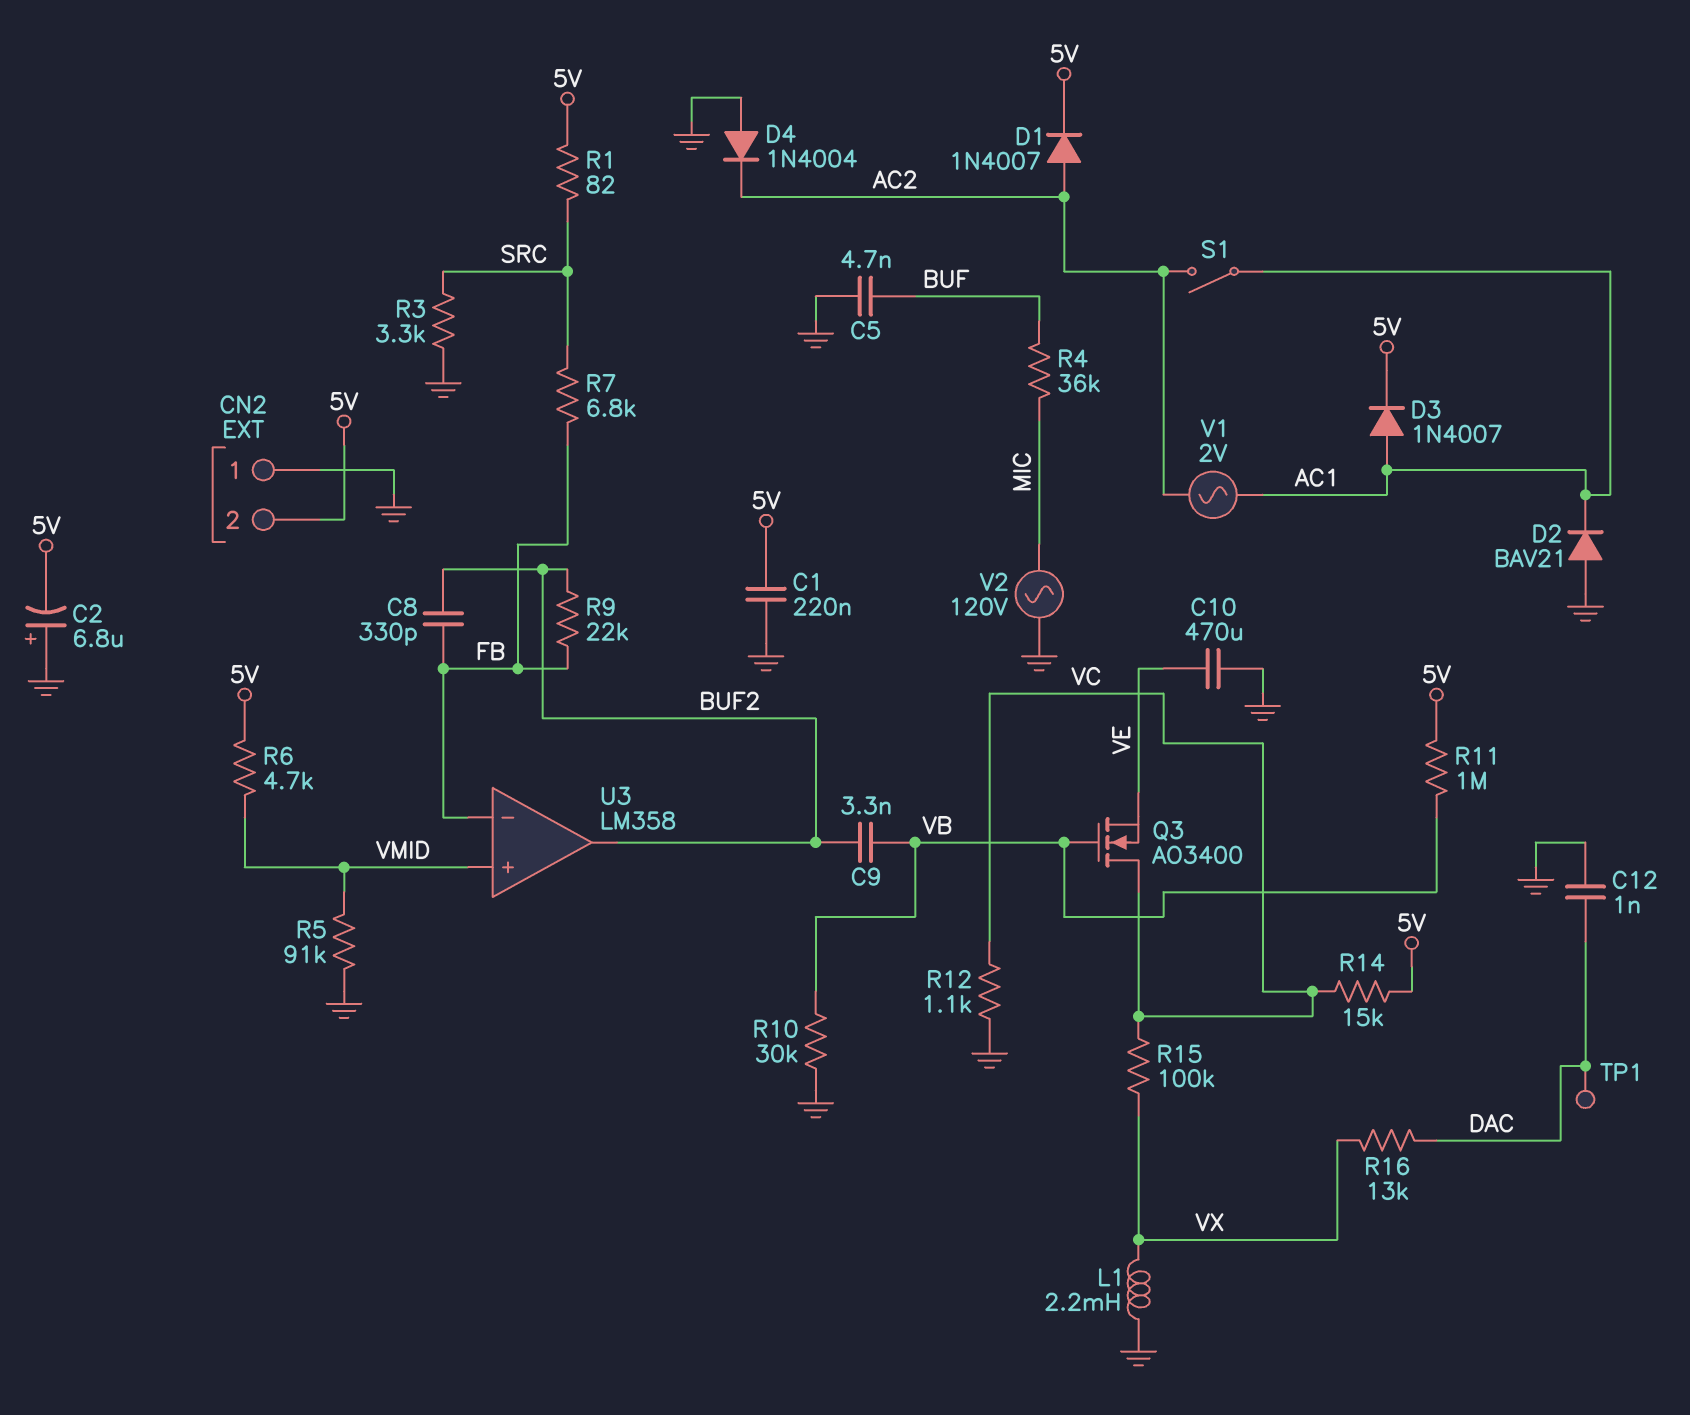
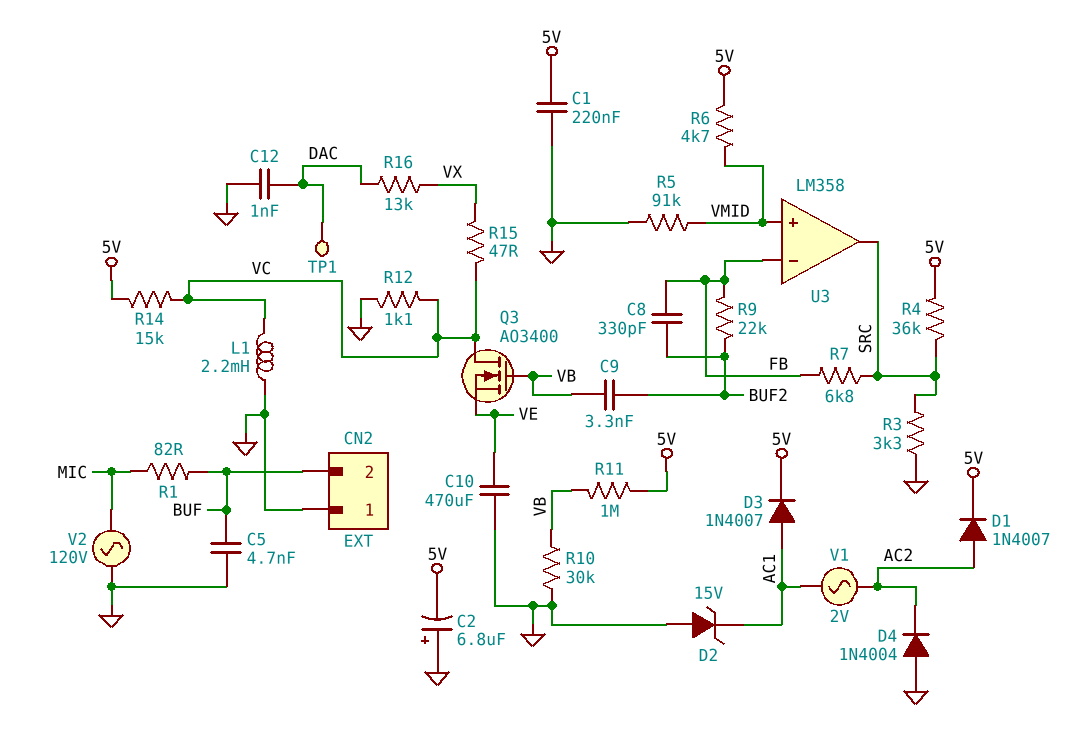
CN2 pin 2: 5V -> BUF
D2: diode BAV21 (A GND, K AC1) -> zener 15V (A GND, K AC1)
L1: 2.2mH (GND, VX) -> 2.2mH (GND, VC)
R1: 82 (5V, SRC) -> 82 (BUF, MIC)
R4: 36k (BUF, MIC) -> 36k (5V, SRC)
R15: 100k (VC, VX) -> 47 (VC, VX)
S1: switch (AC1, AC2) -> none
U3 pin out: BUF2 -> SRC

